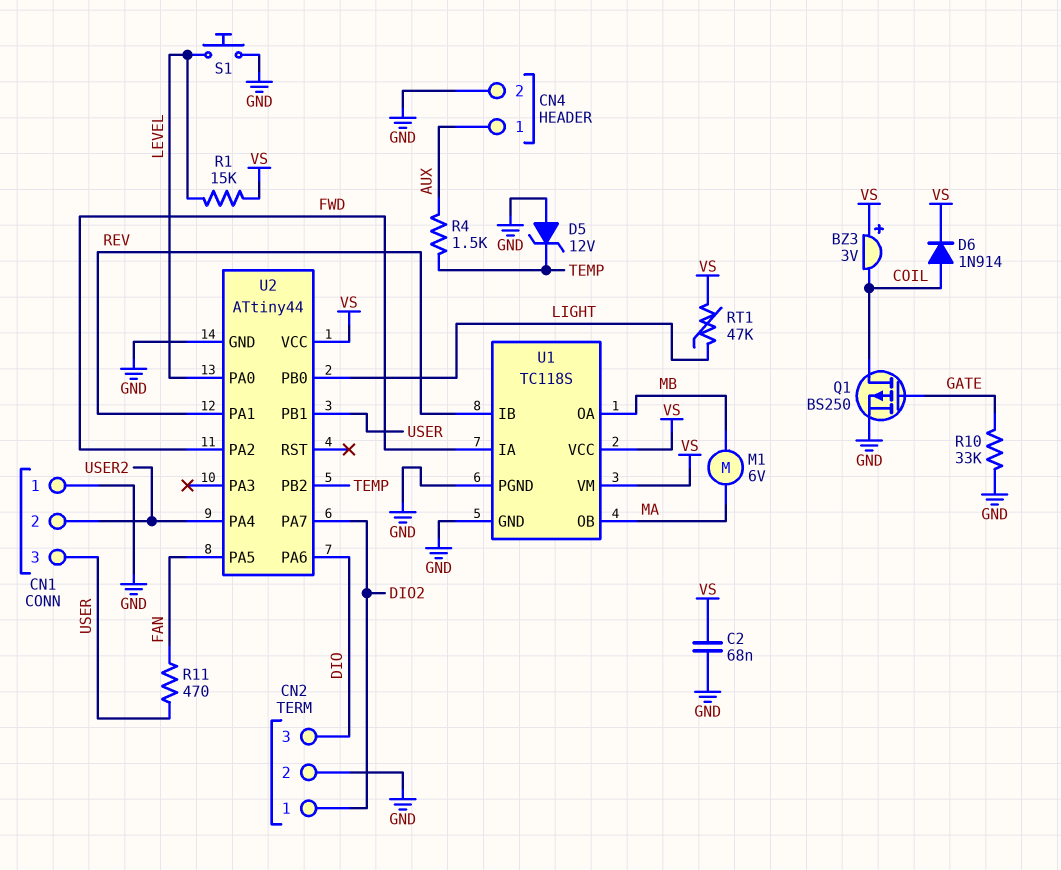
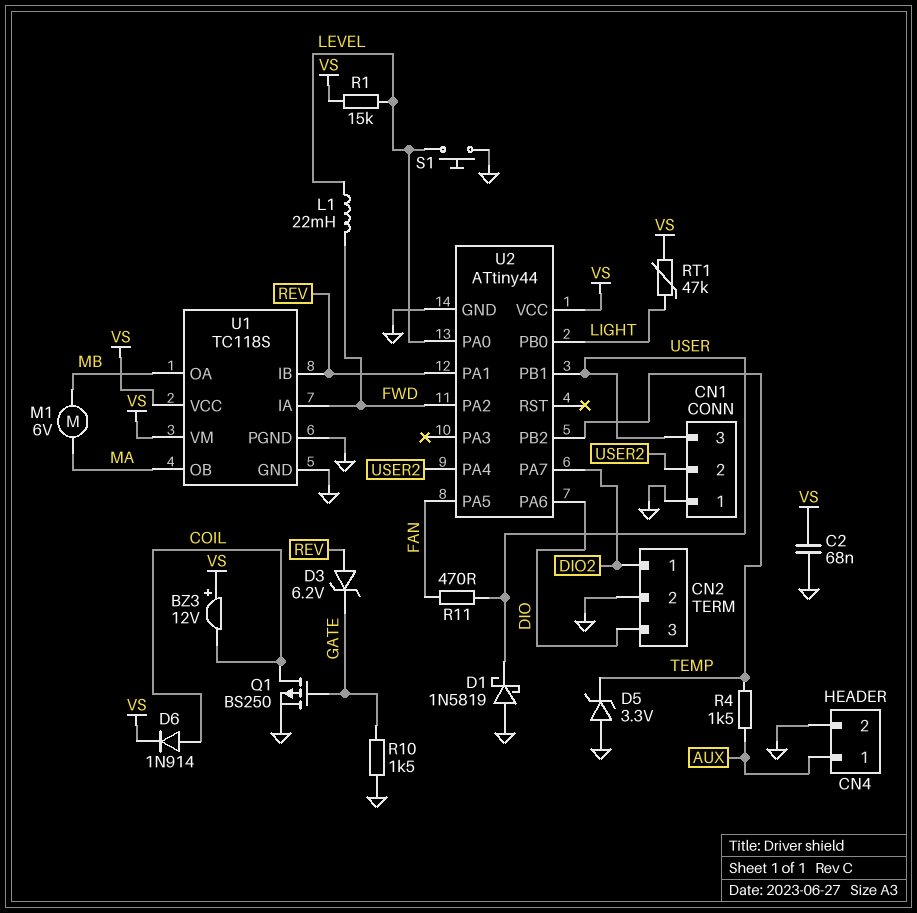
BZ3: buzzer 3V (plus VS, minus COIL) -> buzzer 12V (plus VS, minus COIL)
D1: none -> schottky 1N5819 (A GND, K USER)
D3: none -> zener 6.2V (A REV, K GATE)
D5: zener 12V (A GND, K TEMP) -> zener 3.3V (A GND, K TEMP)
L1: none -> 22mH (FWD, LEVEL)
R10: 33k (GATE, GND) -> 1.5k (GATE, GND)

